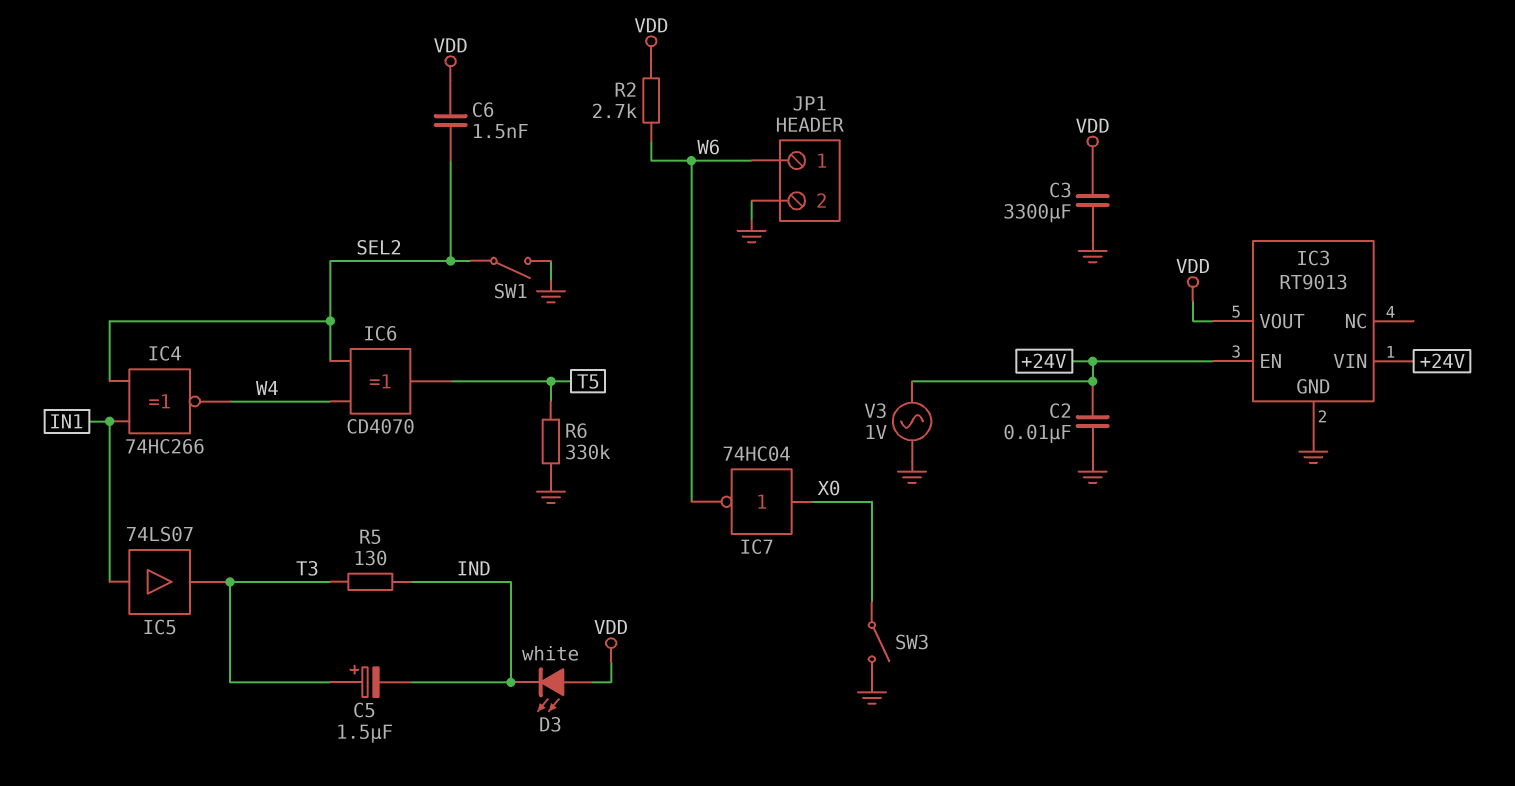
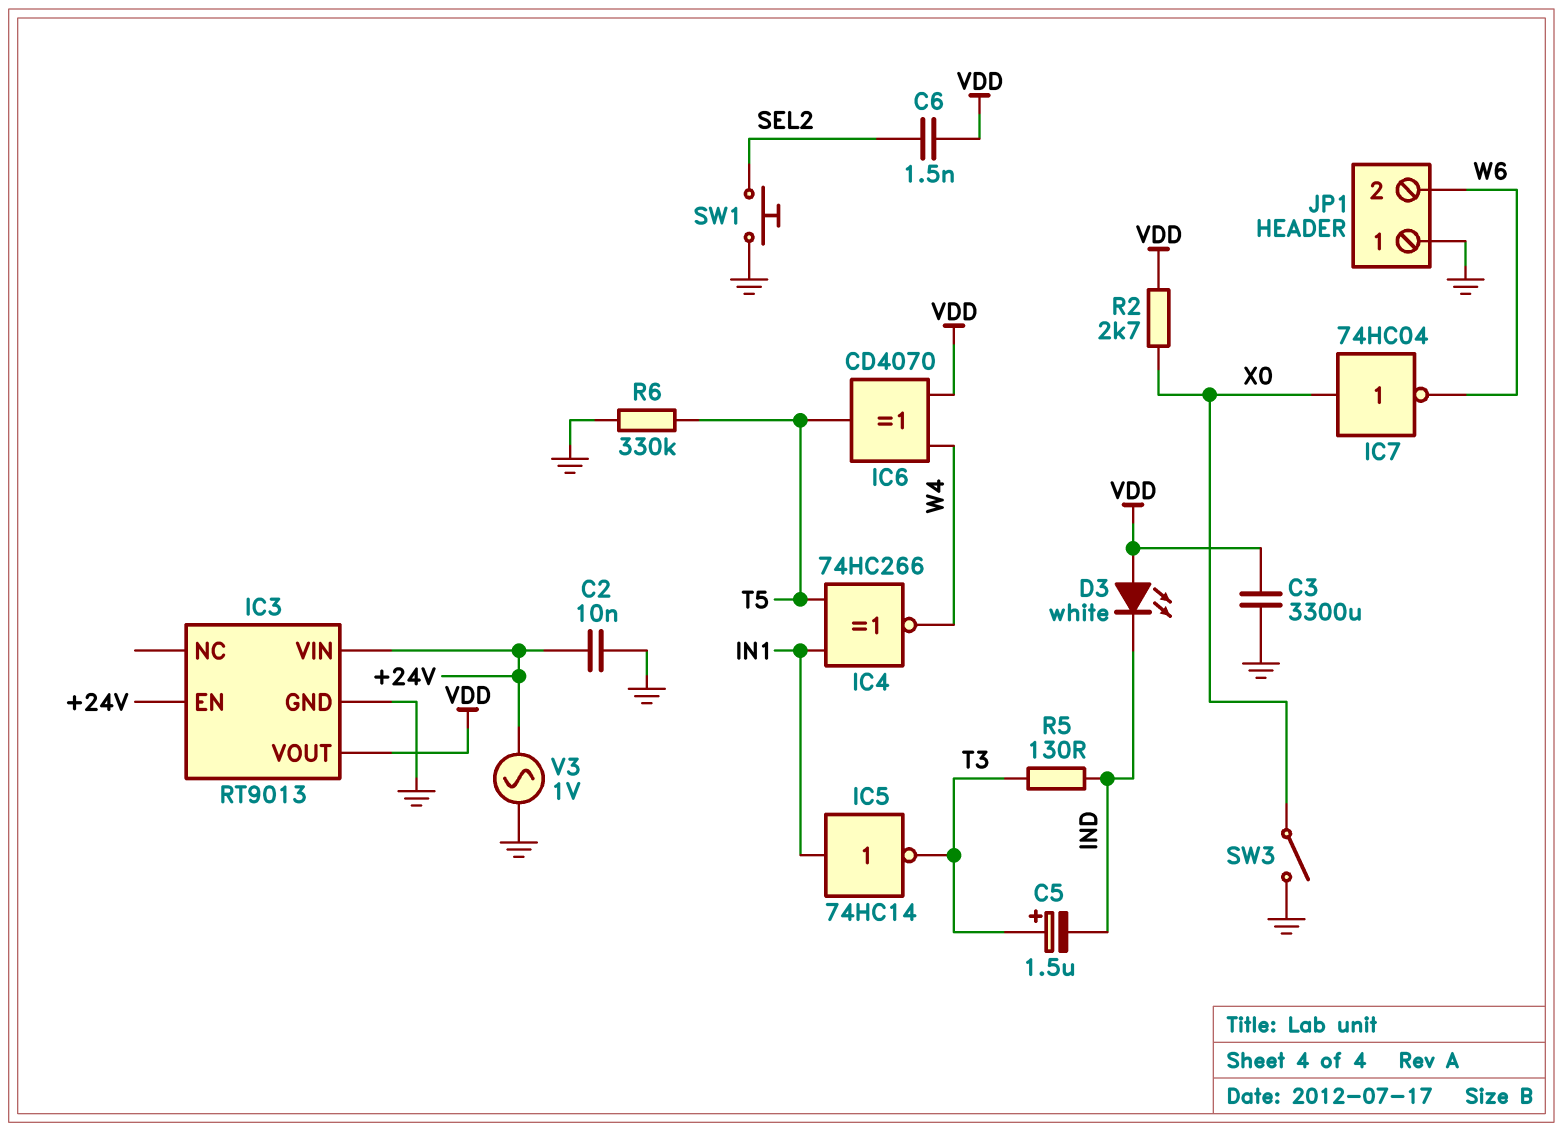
IC4: XNOR 74HC266 (in IN1, in SEL2, out W4) -> XNOR 74HC266 (in IN1, in T5, out W4)
IC5: buffer 74LS07 (in IN1, out T3) -> NOT 74HC14 (in IN1, out T3)
IC6: XOR CD4070 (in SEL2, in W4, out T5) -> XOR CD4070 (in VDD, in W4, out T5)
JP1 pin 1: W6 -> GND
JP1 pin 2: GND -> W6
R2: 2.7k (VDD, W6) -> 2.7k (VDD, X0)
SW1: switch (GND, SEL2) -> button (GND, SEL2)

